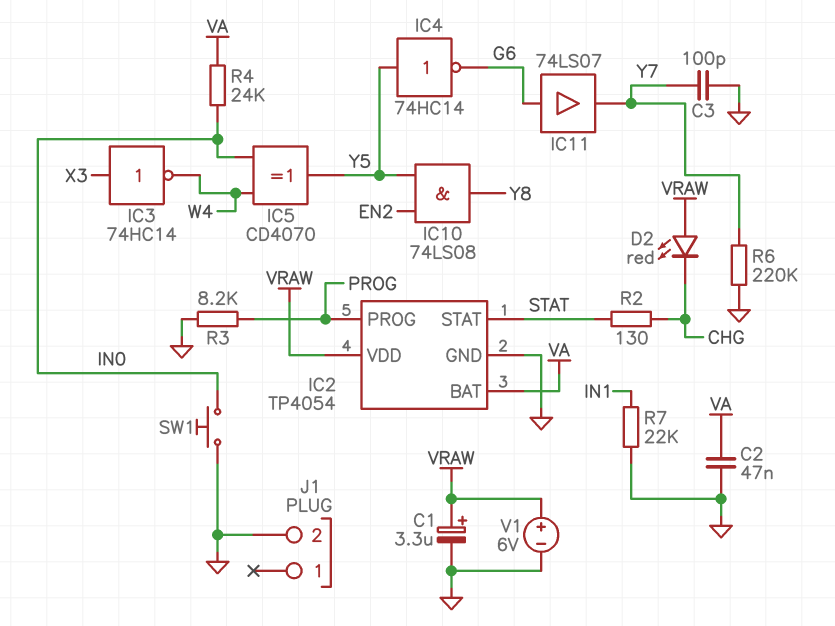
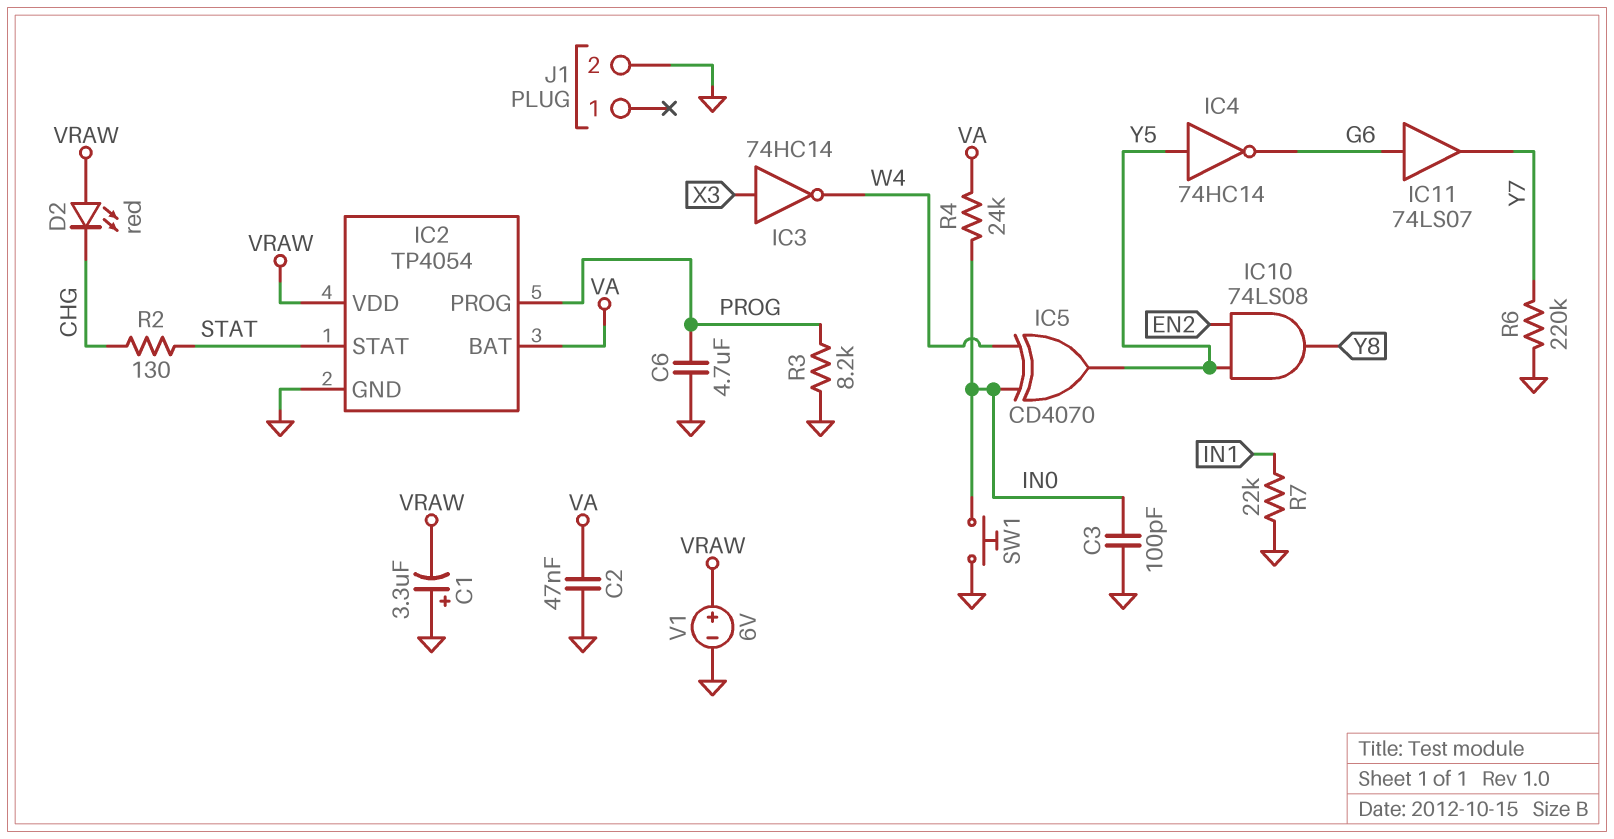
C1: 3.3uF (plus VRAW, minus GND) -> 3.3uF (plus GND, minus VRAW)
C3: 100pF (GND, Y7) -> 100pF (GND, IN0)
C6: none -> 4.7uF (GND, PROG)

